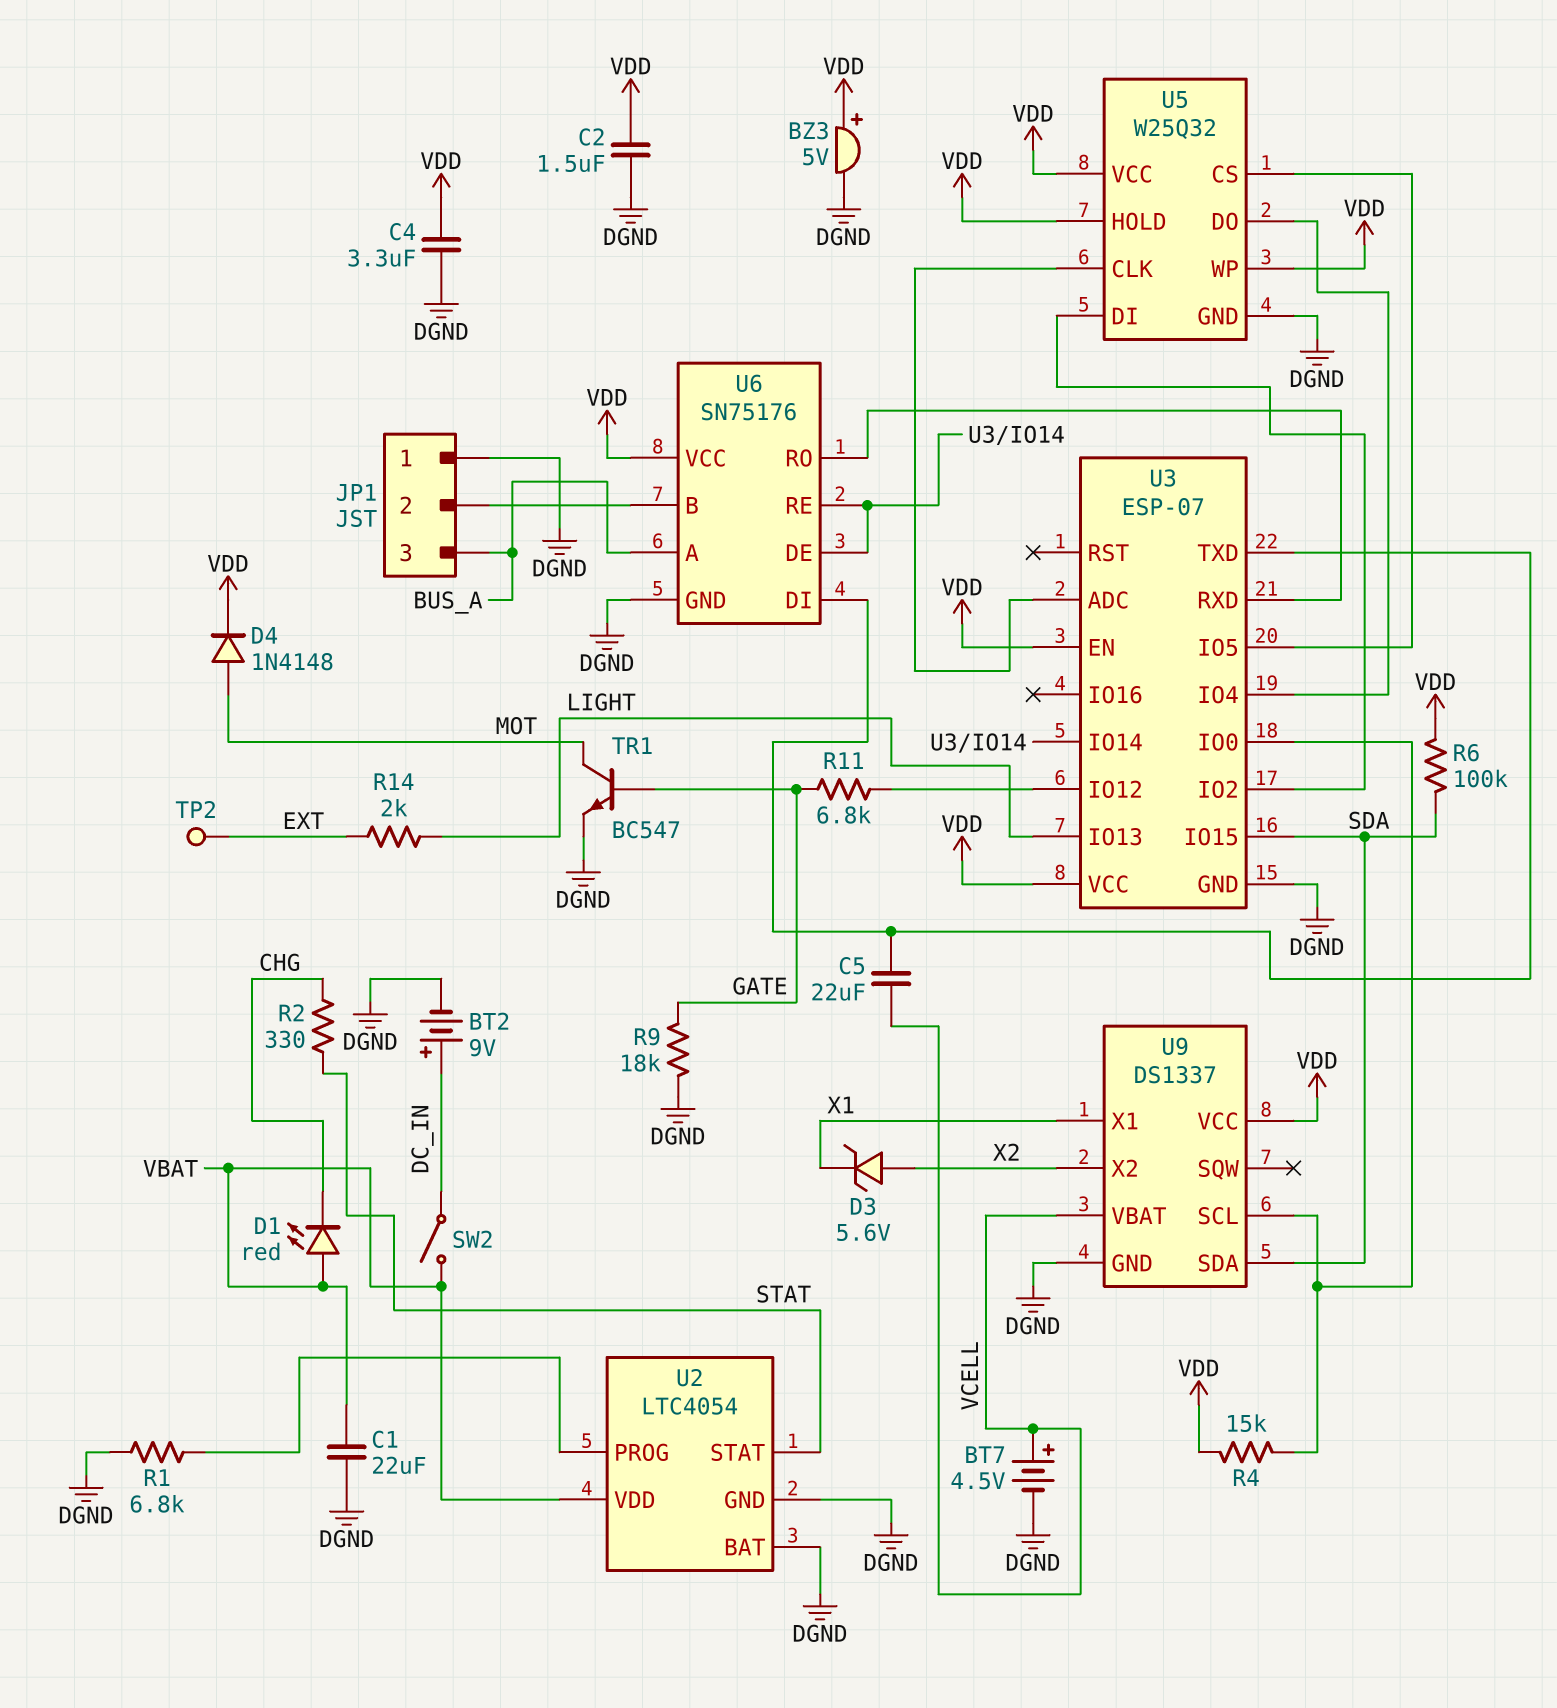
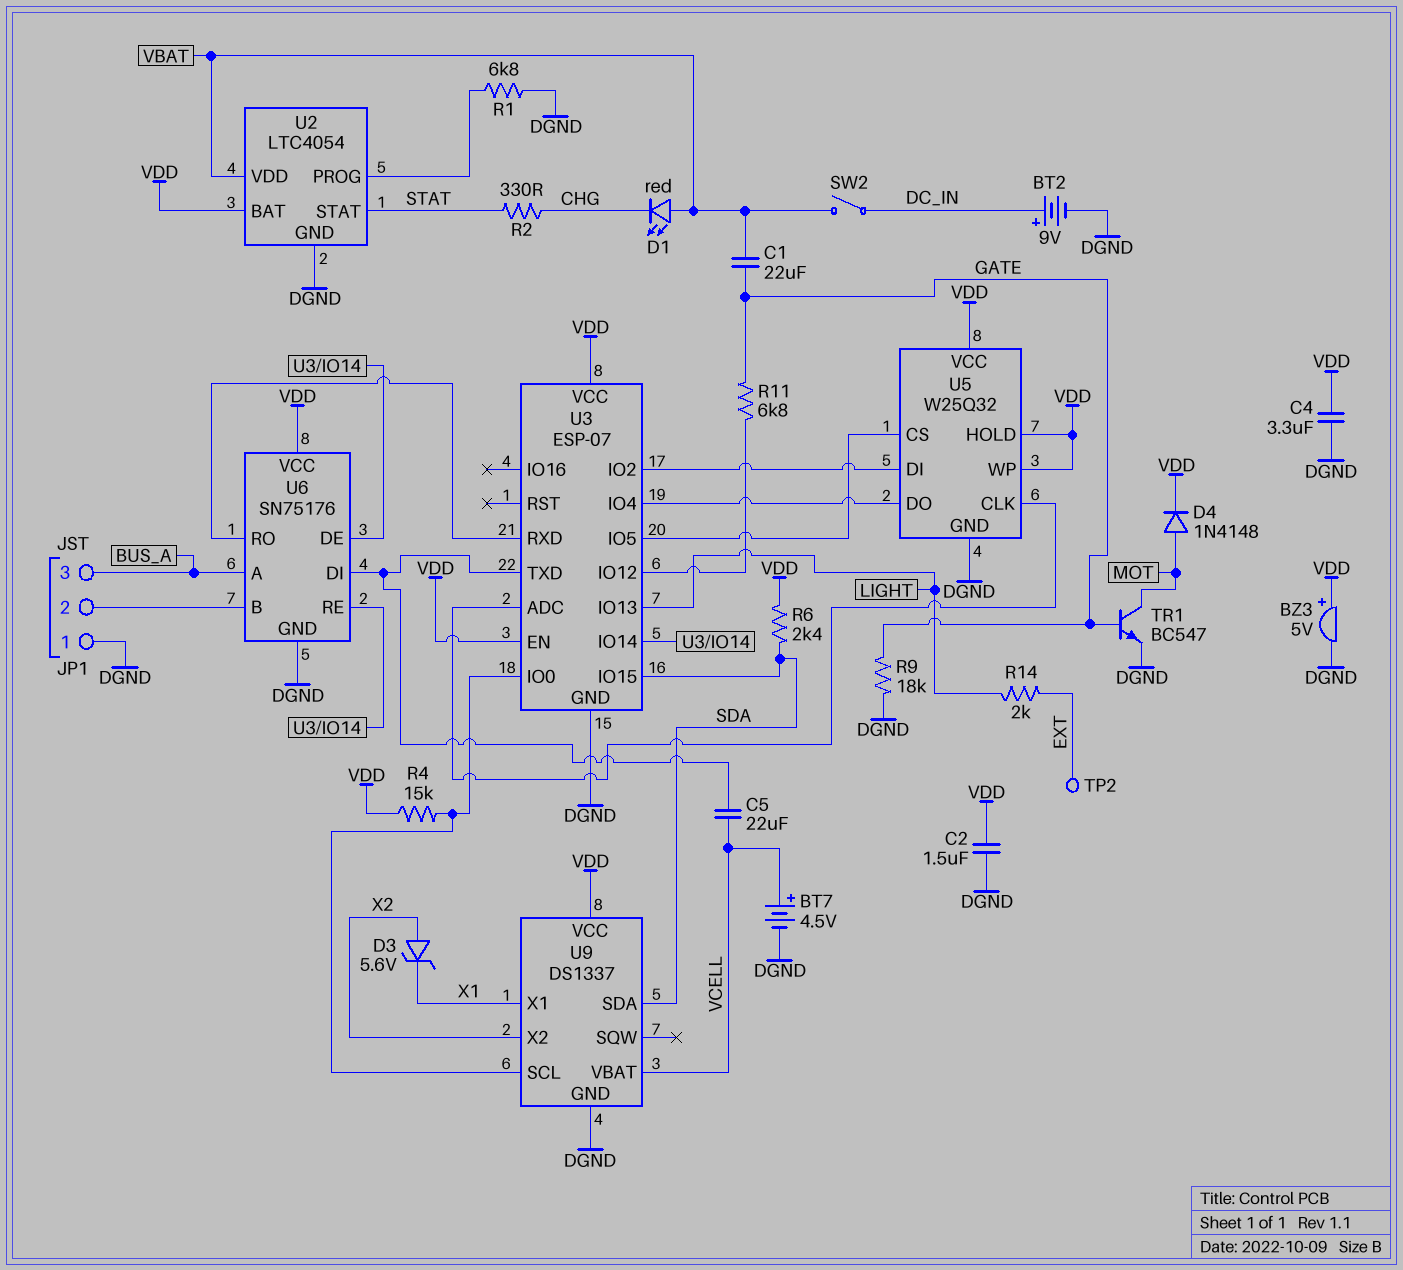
C1: 22uF (DGND, VBAT) -> 22uF (GATE, VBAT)
R6: 100k (SDA, VDD) -> 2.4k (SDA, VDD)
U2 pin BAT: DGND -> VDD

